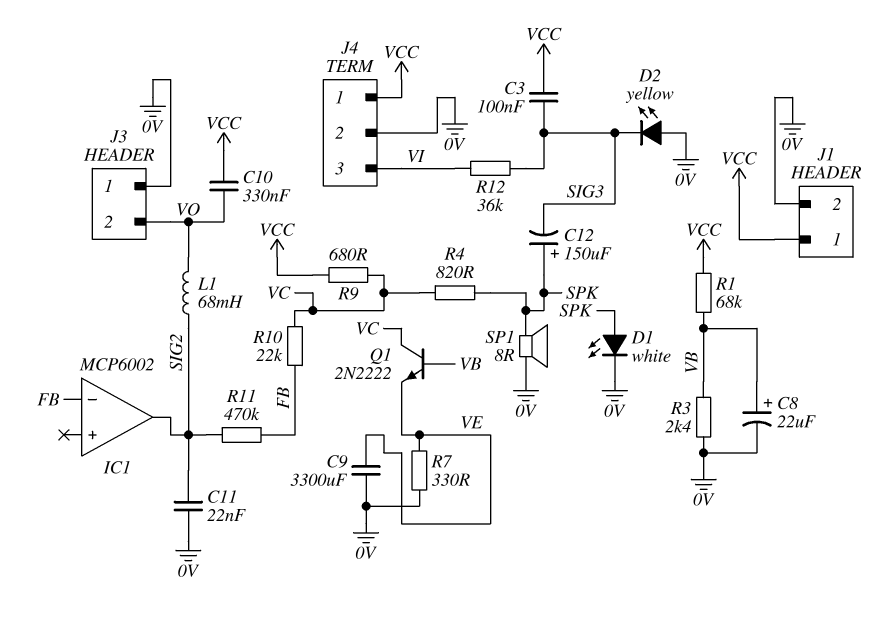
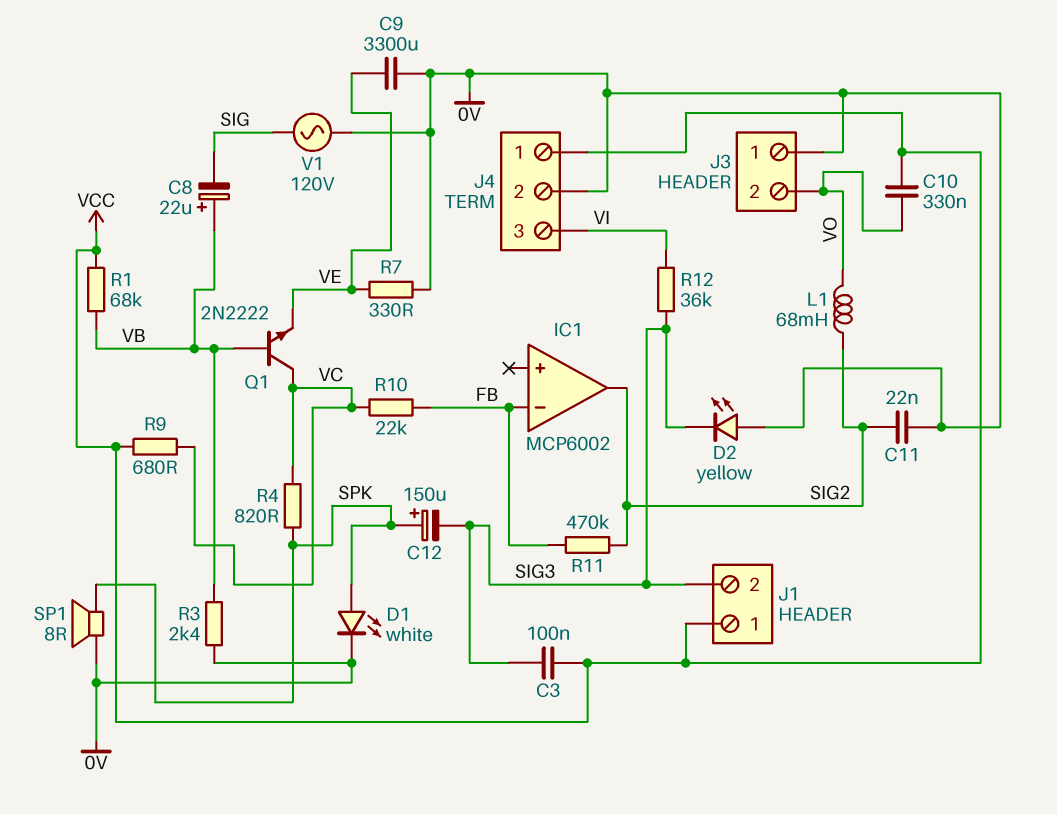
C8: 22uF (plus VB, minus 0V) -> 22uF (plus VB, minus SIG)
J1 pin 2: 0V -> SIG3
V1: none -> AC 120V (0V, SIG)

